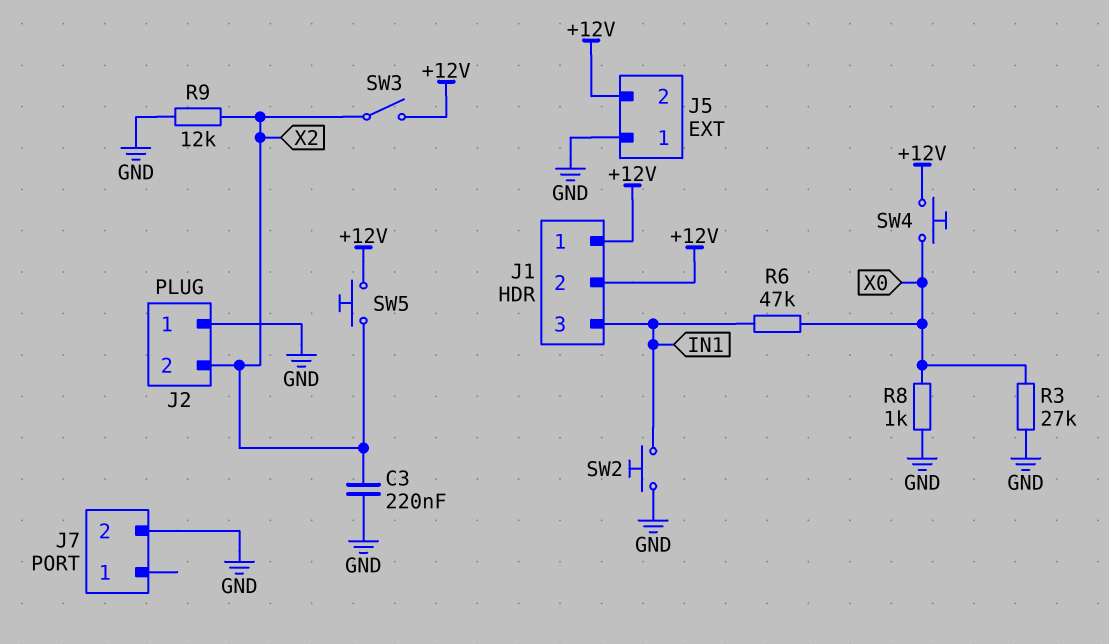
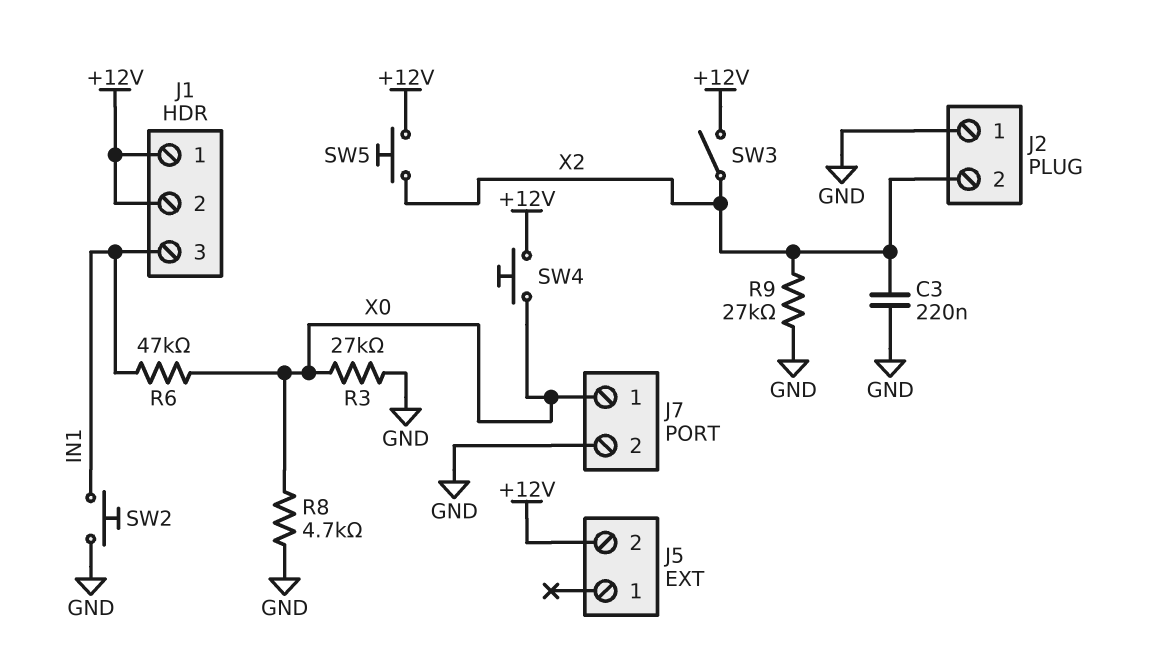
J5 pin 1: GND -> none
J7 pin 1: none -> X0
R8: 1k (GND, X0) -> 4.7k (GND, X0)
R9: 12k (GND, X2) -> 27k (GND, X2)

